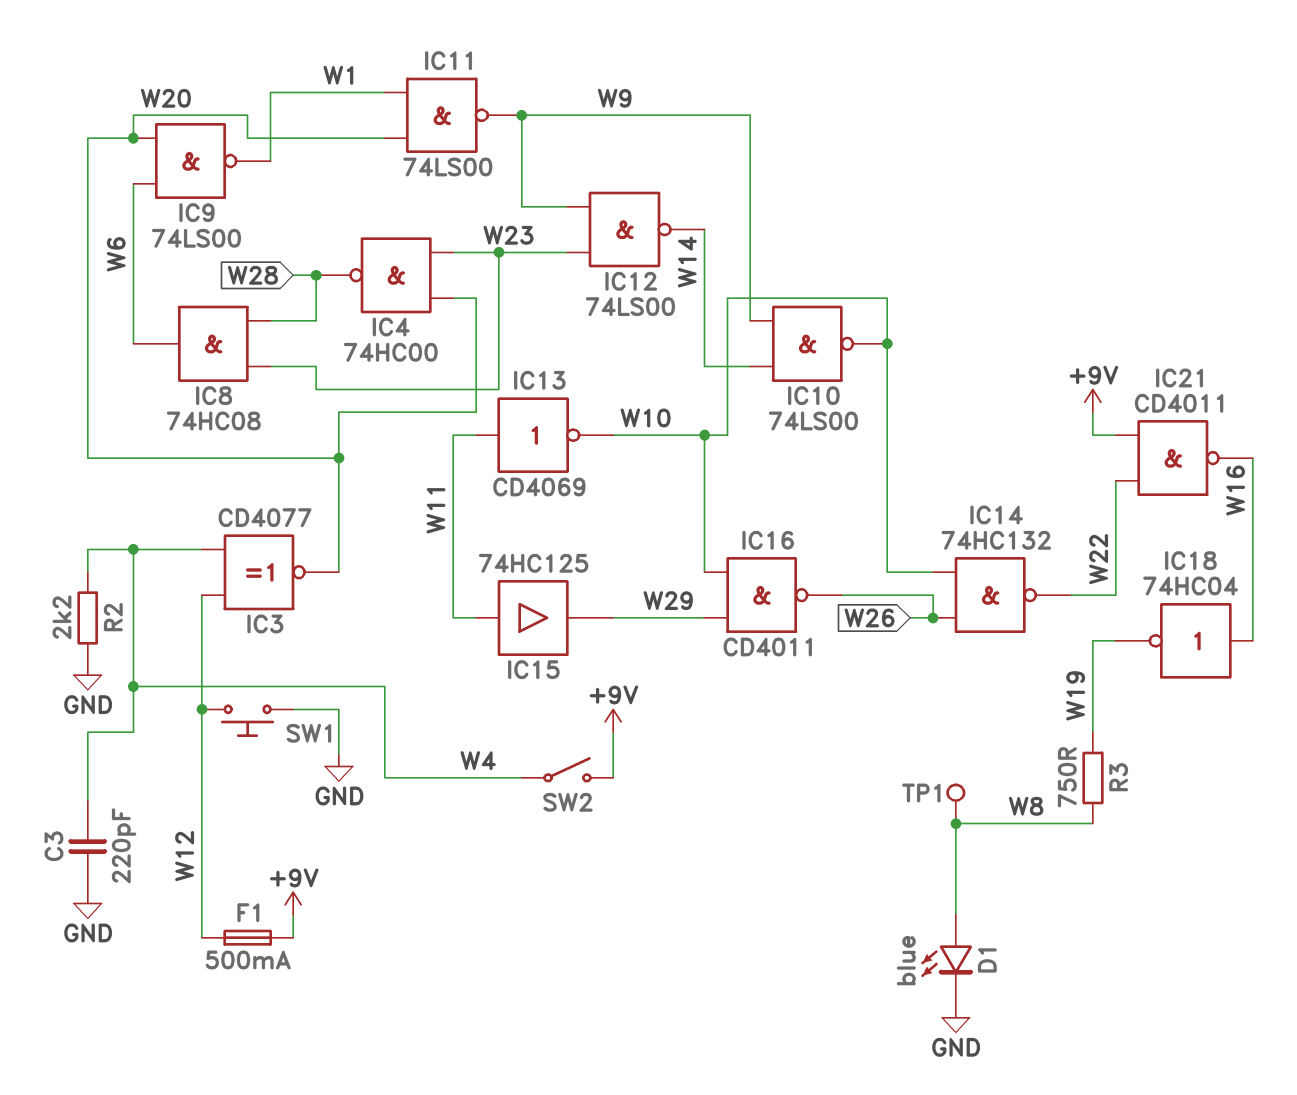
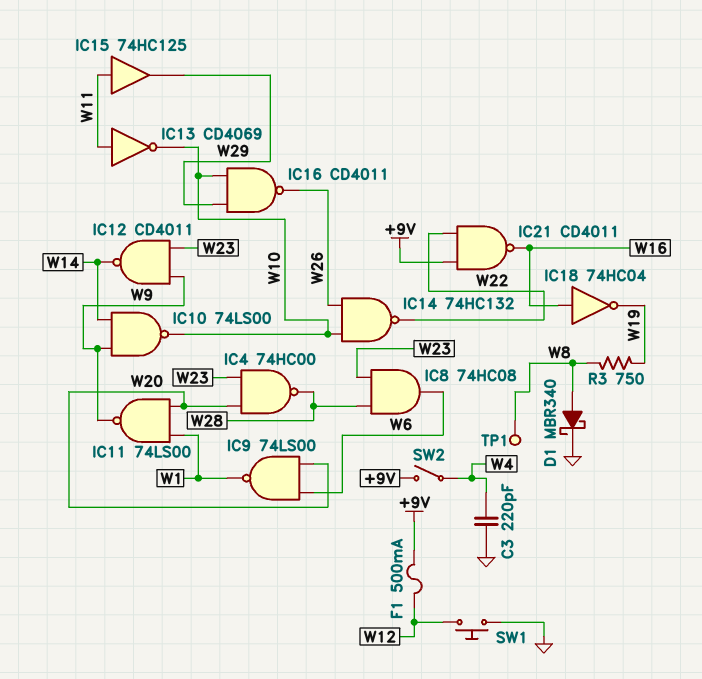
D1: LED blue (A W8, K GND) -> schottky MBR340 (A W8, K GND)
IC3: XNOR CD4077 (in W4, in W12, out W20) -> none
IC12: NAND 74LS00 (in W9, in W23, out W14) -> NAND CD4011 (in W9, in W23, out W14)
R2: 2.2k (GND, W4) -> none

